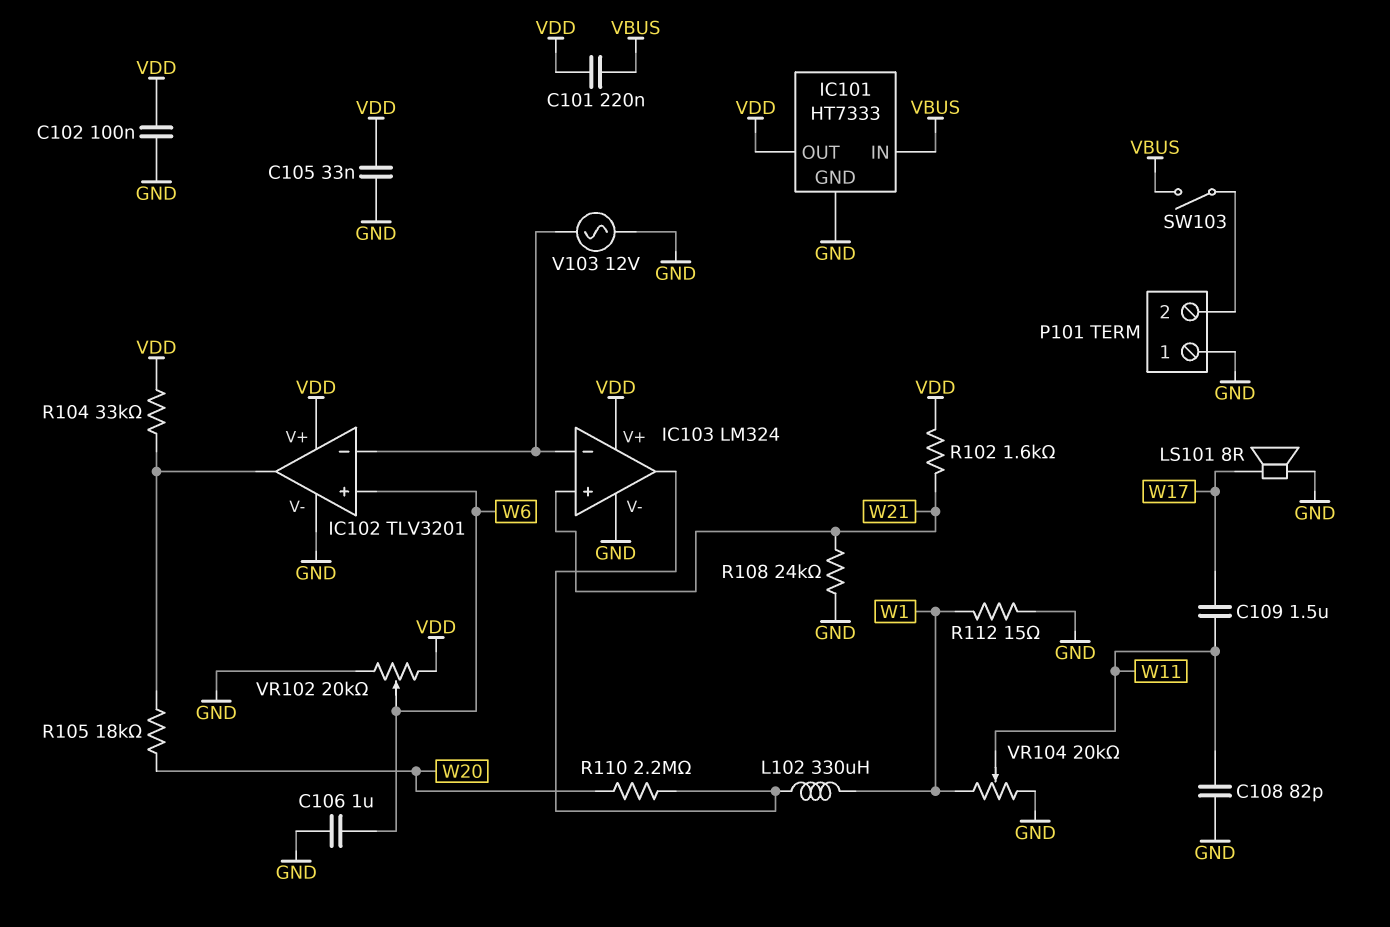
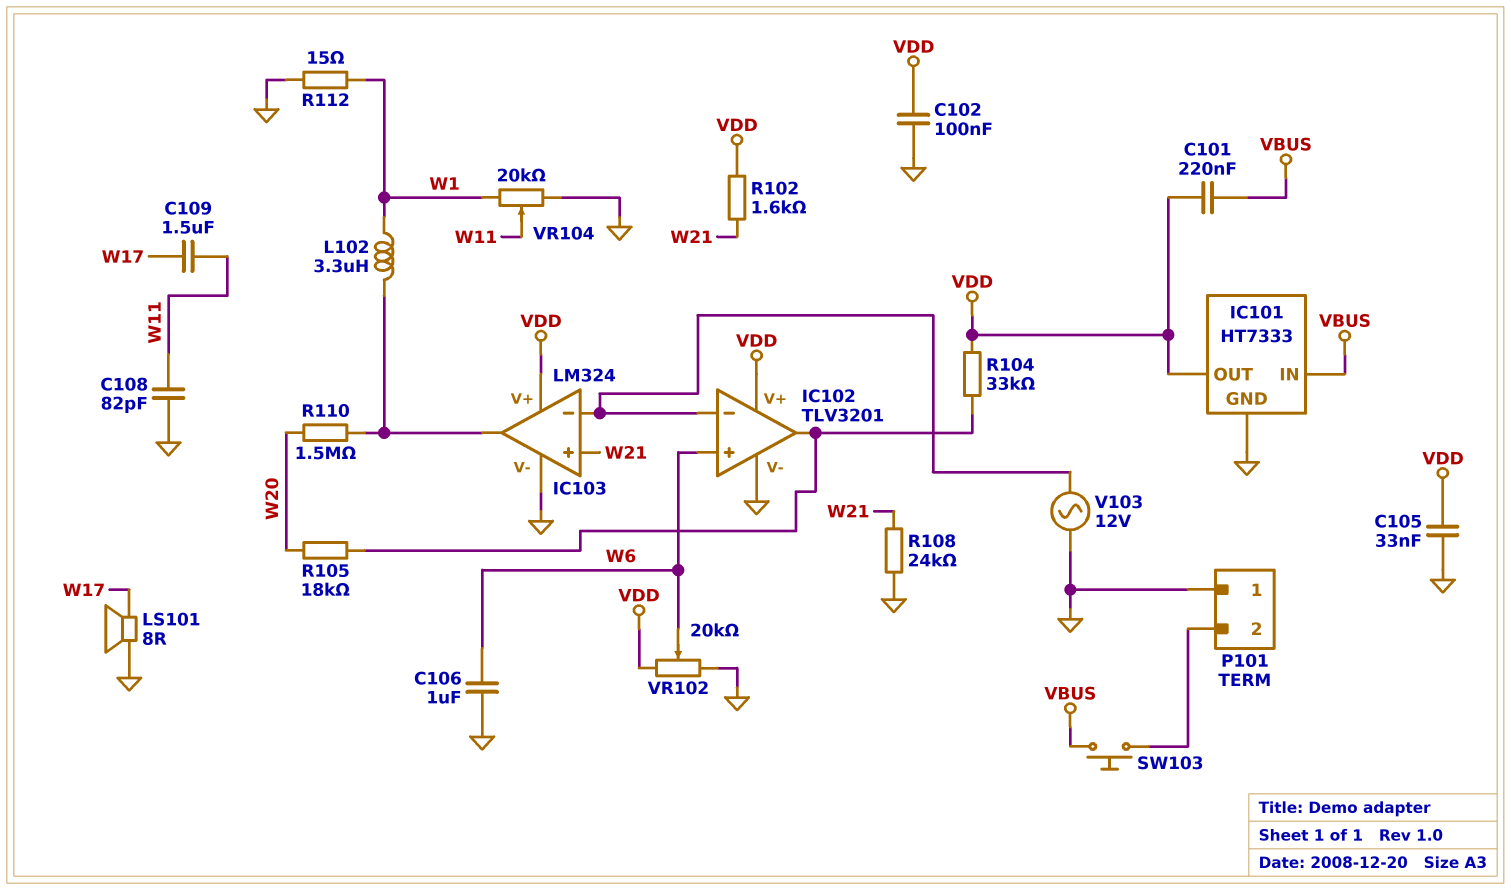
L102: 330uH (IC103/out, W1) -> 3.3uH (IC103/out, W1)
R110: 2.2M (IC103/out, W20) -> 1.5M (IC103/out, W20)
SW103: switch (P101/2, VBUS) -> button (P101/2, VBUS)

